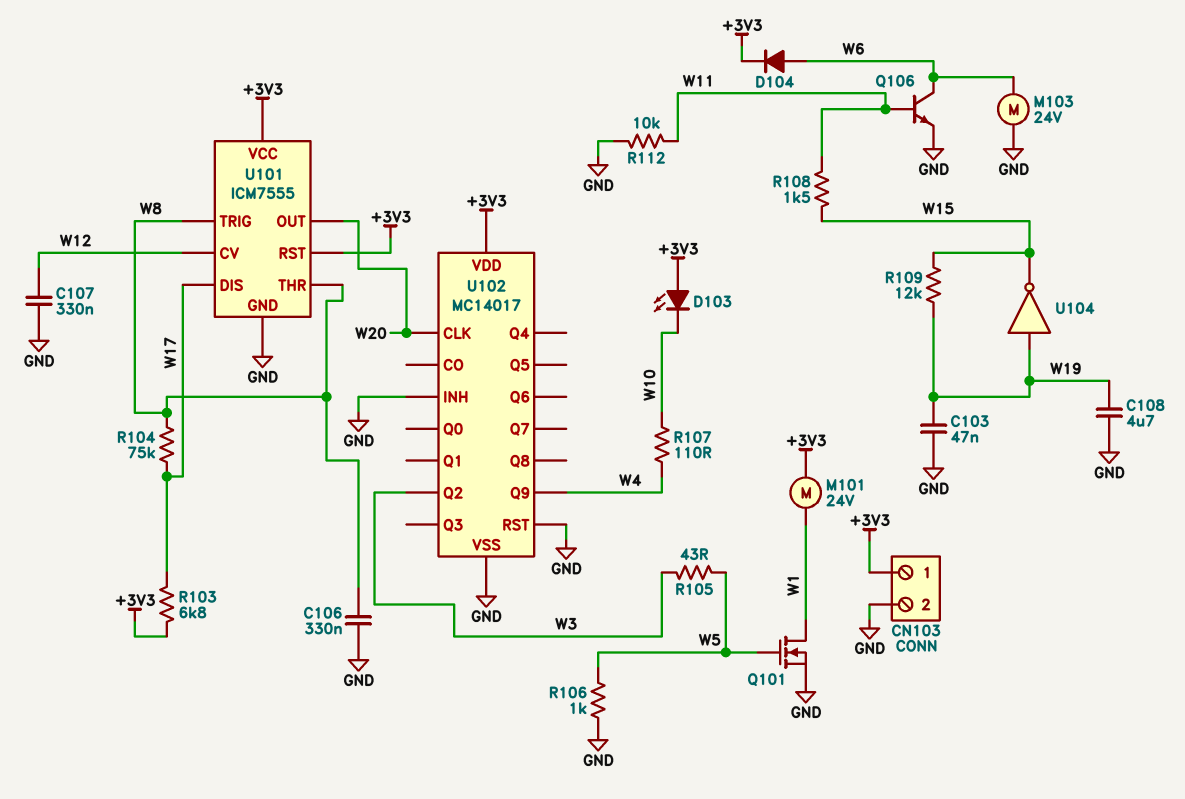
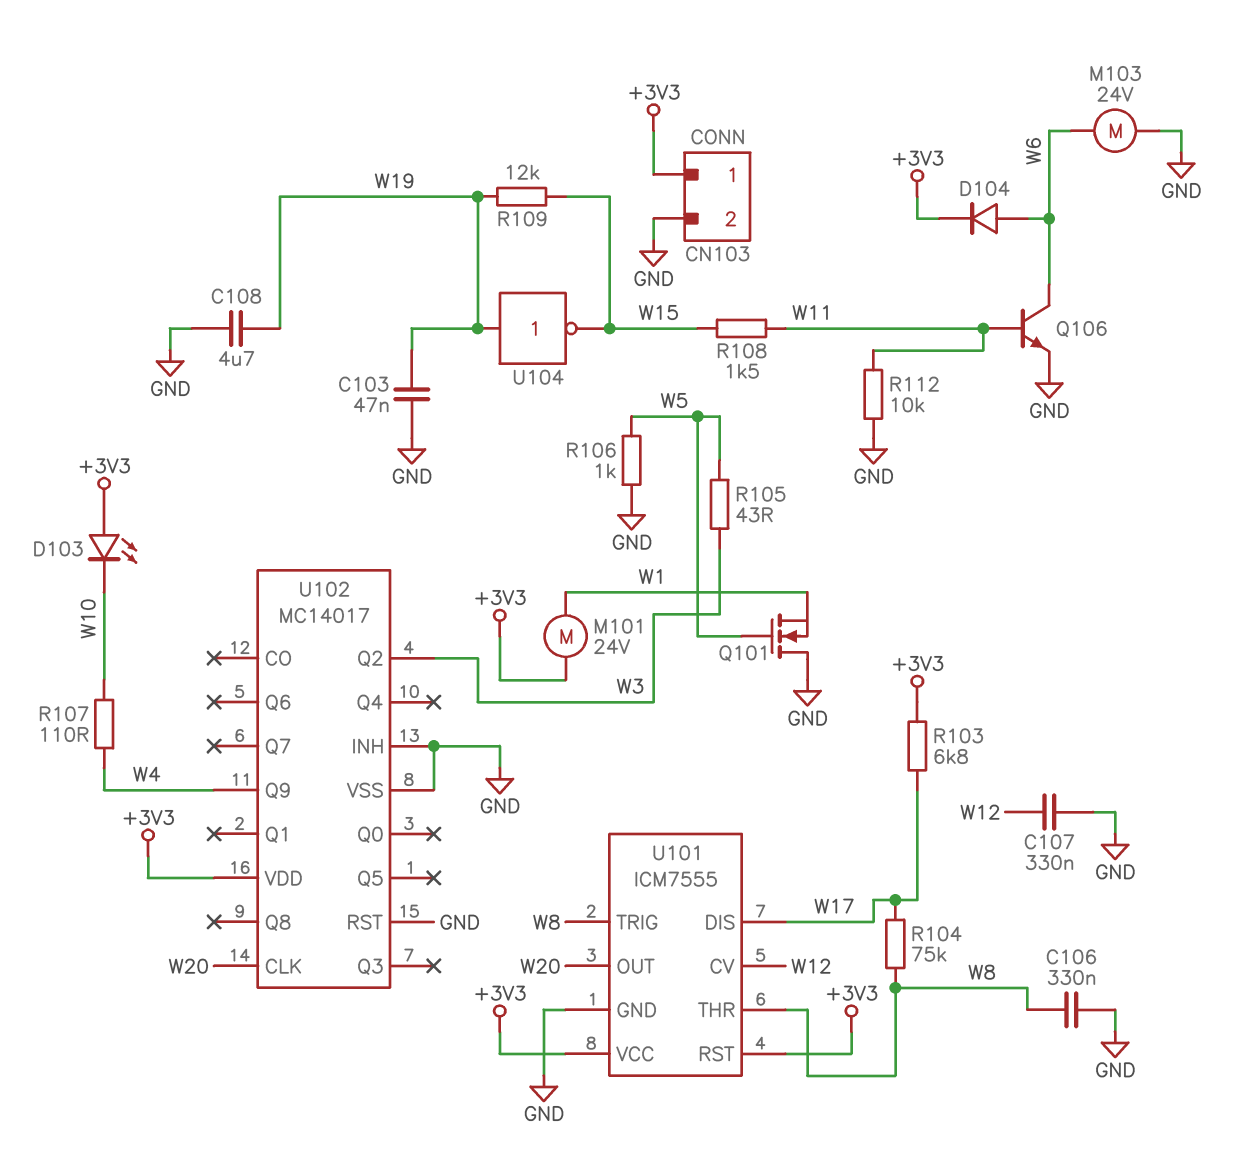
Q101: NMOS (G W5, D W1, S GND) -> NMOS (G W5, D GND, S W1)

